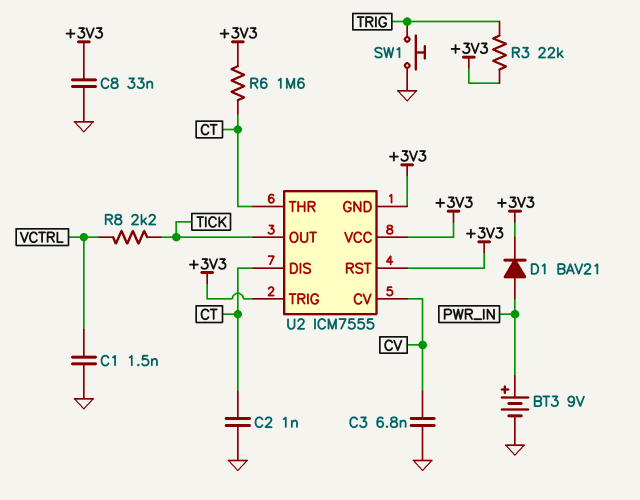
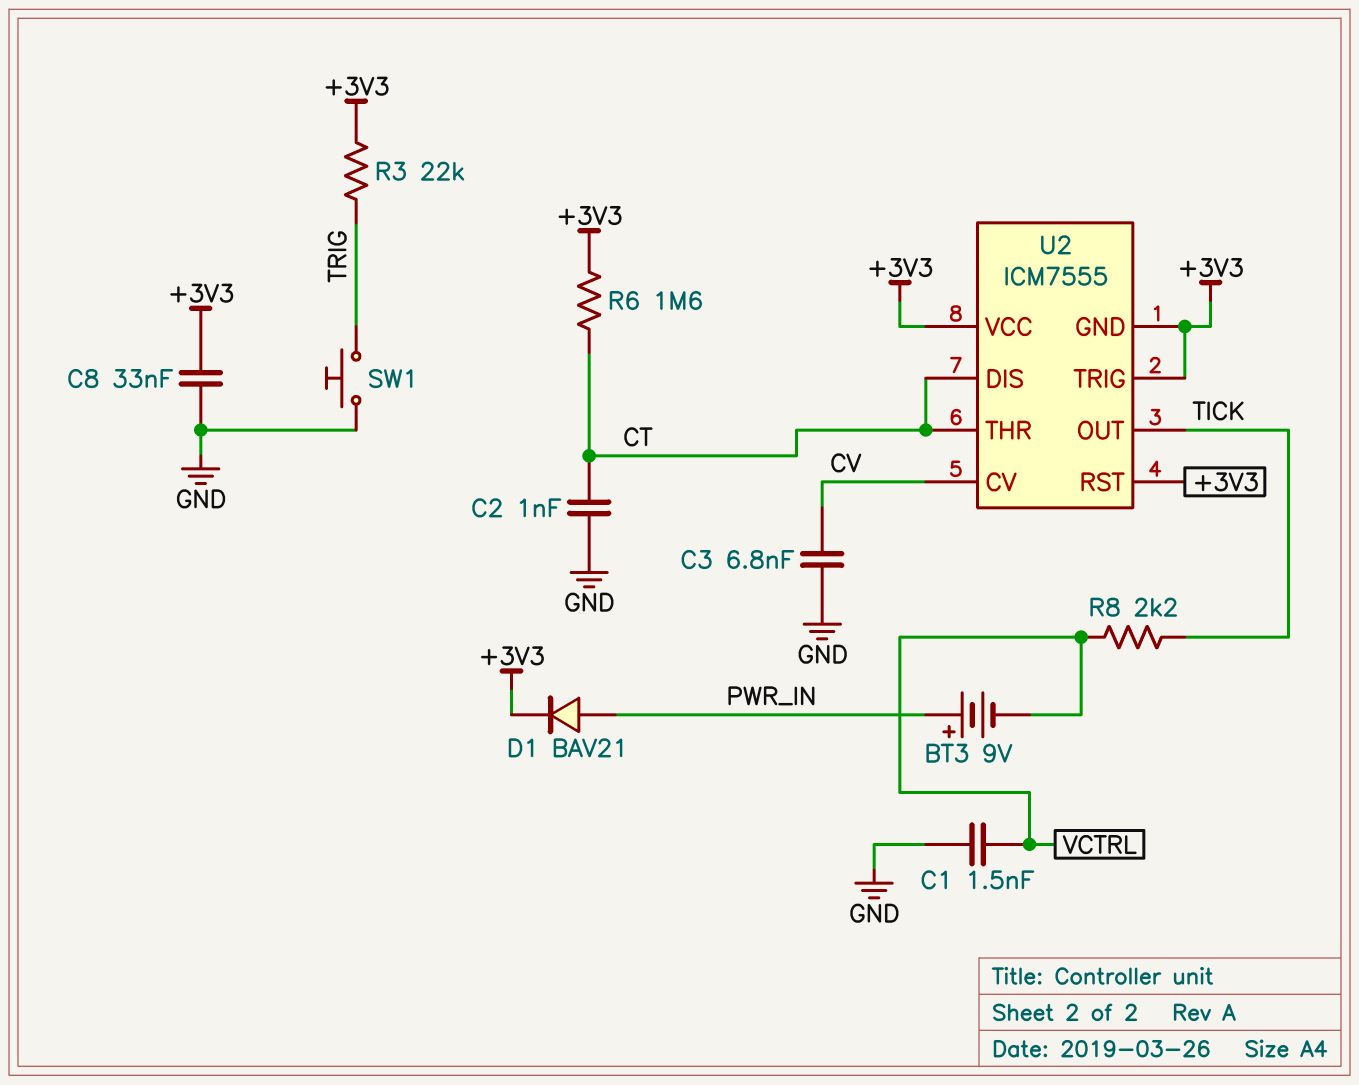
BT3: 9V (plus PWR_IN, minus GND) -> 9V (plus PWR_IN, minus VCTRL)

